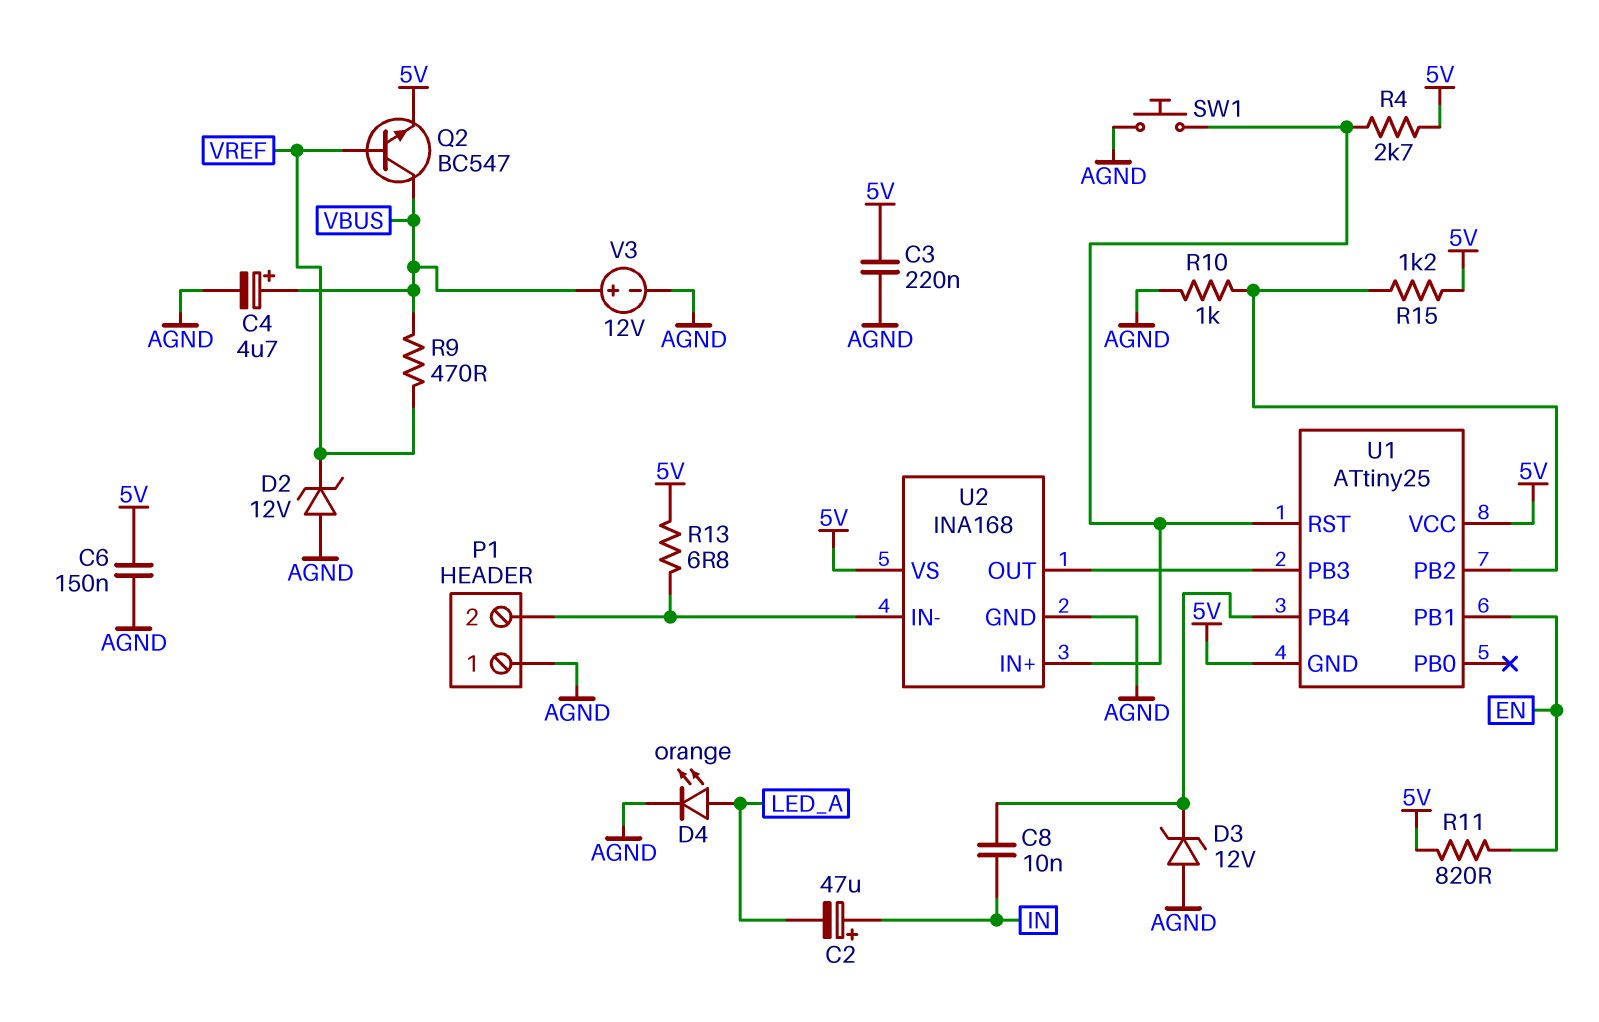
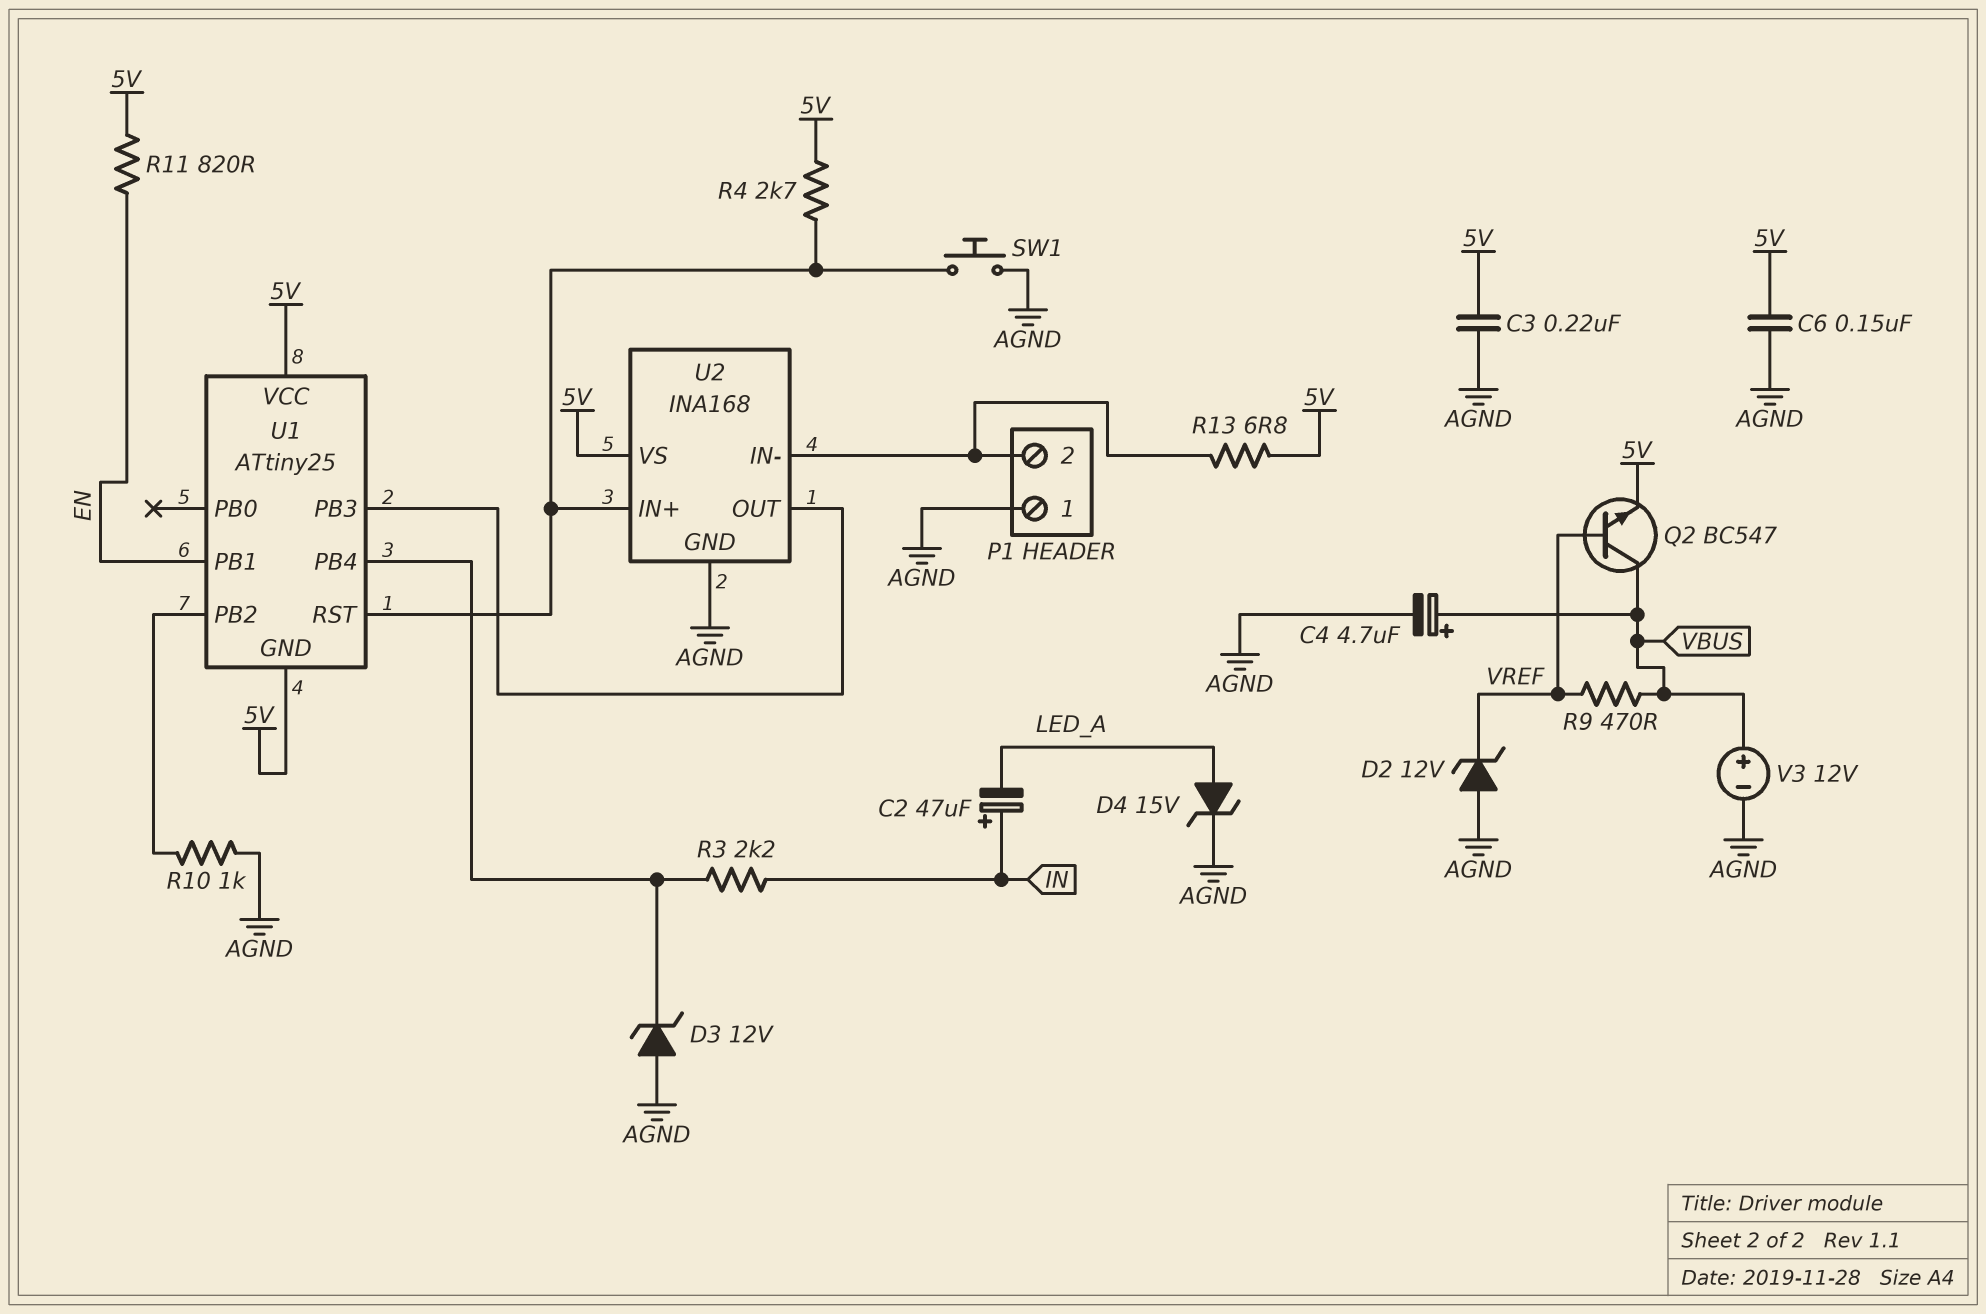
C8: 10nF (IN, U1/PB4) -> none
D4: LED orange (A LED_A, K AGND) -> zener 15V (A LED_A, K AGND)
R3: none -> 2.2k (IN, U1/PB4)
R15: 1.2k (5V, U1/PB2) -> none

